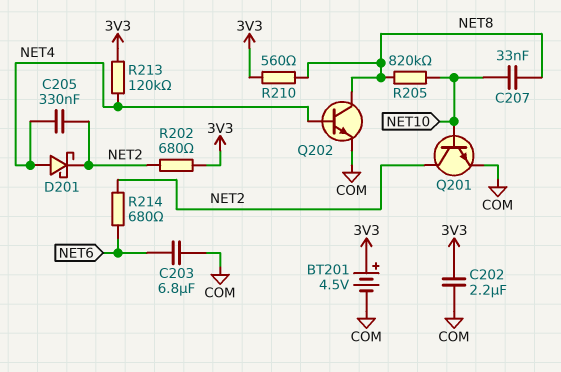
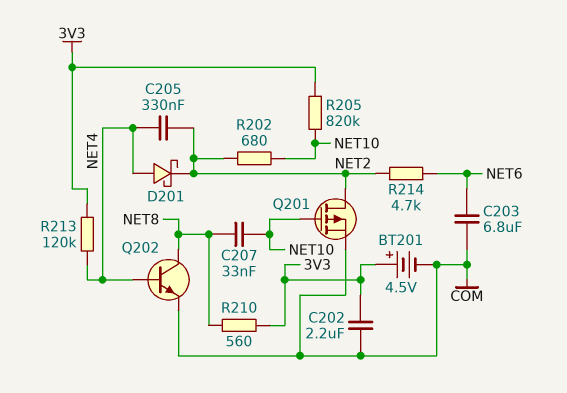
Q201: NPN (B NET10, C NET2, E COM) -> PMOS (G NET10, D NET2, S COM)
R202: 680 (3V3, NET2) -> 680 (NET2, NET10)
R205: 820k (NET8, NET10) -> 820k (3V3, NET10)
R214: 680 (NET2, NET6) -> 4.7k (NET2, NET6)

